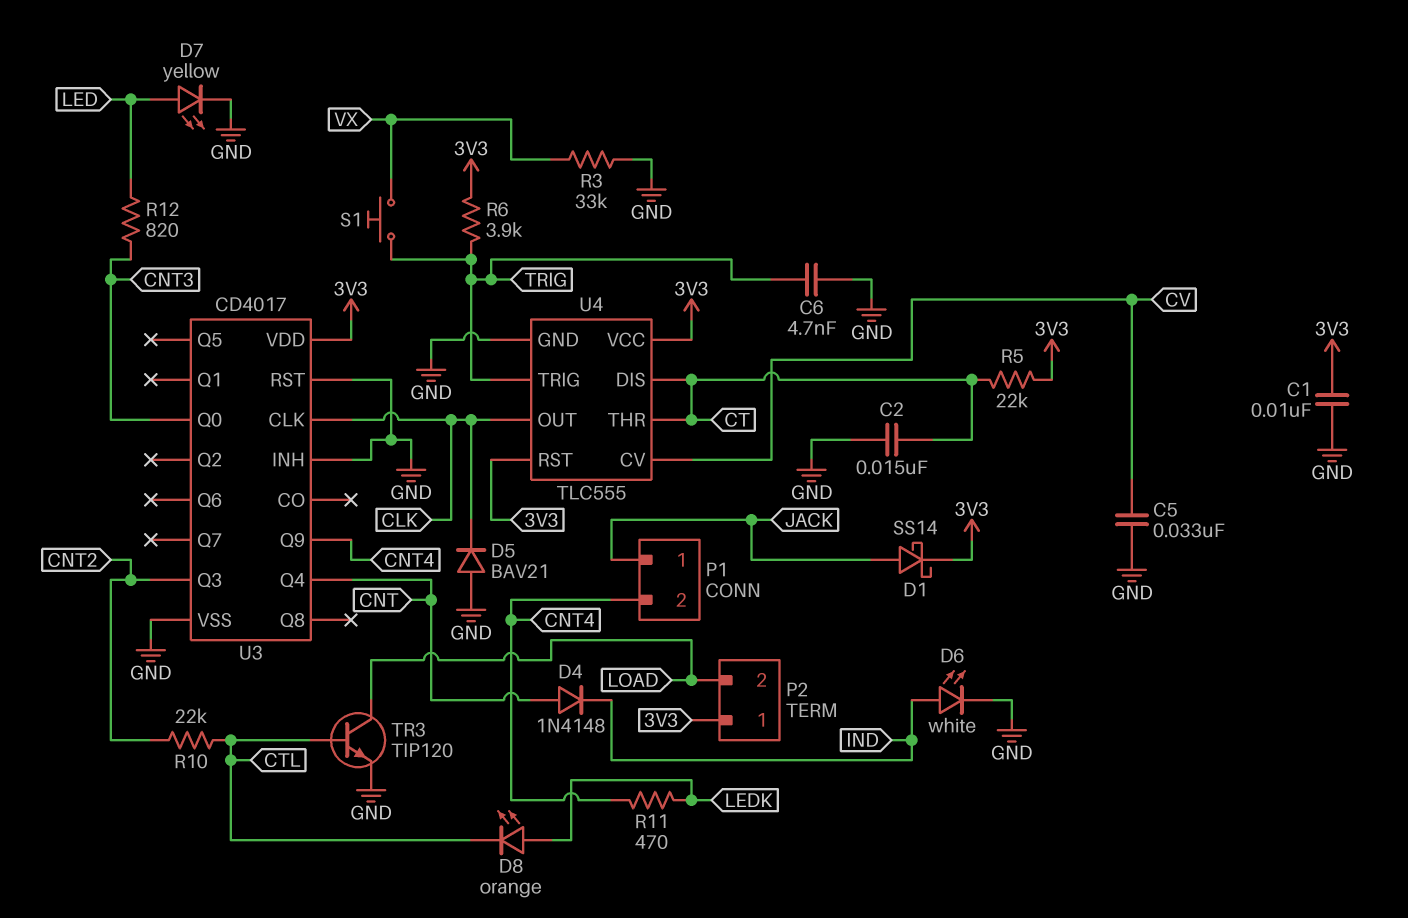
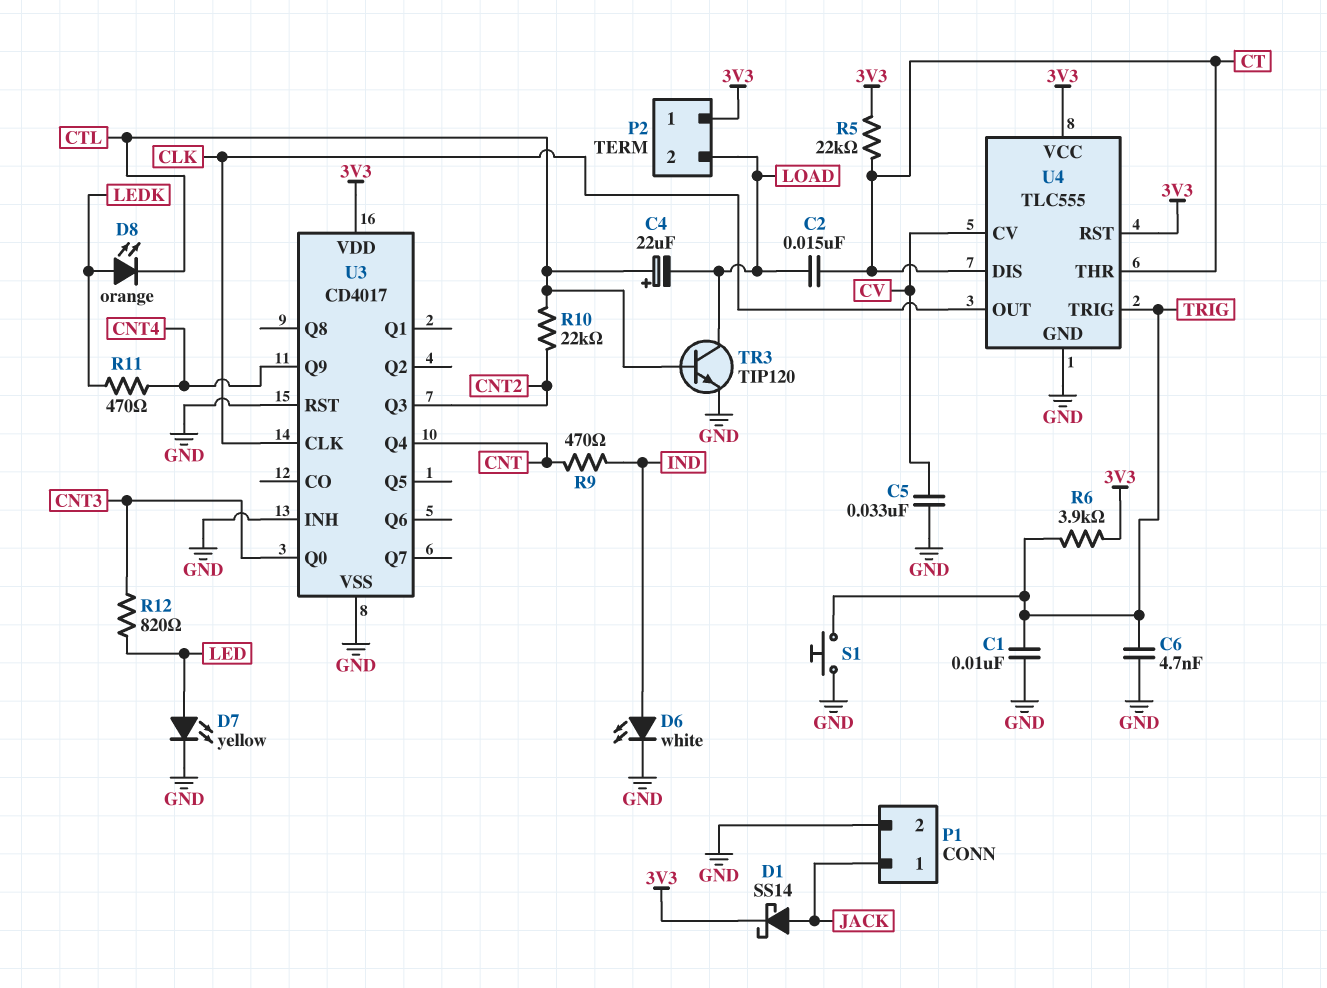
C1: 10nF (3V3, GND) -> 10nF (GND, TRIG)
C2: 15nF (CT, GND) -> 15nF (CT, LOAD)
C4: none -> 22uF (plus CTL, minus LOAD)
D4: diode 1N4148 (A CNT, K IND) -> none
D5: diode BAV21 (A GND, K CLK) -> none
P1 pin 2: CNT4 -> GND
R3: 33k (GND, VX) -> none
R9: none -> 470 (CNT, IND)
S1: button (TRIG, VX) -> button (GND, TRIG)

